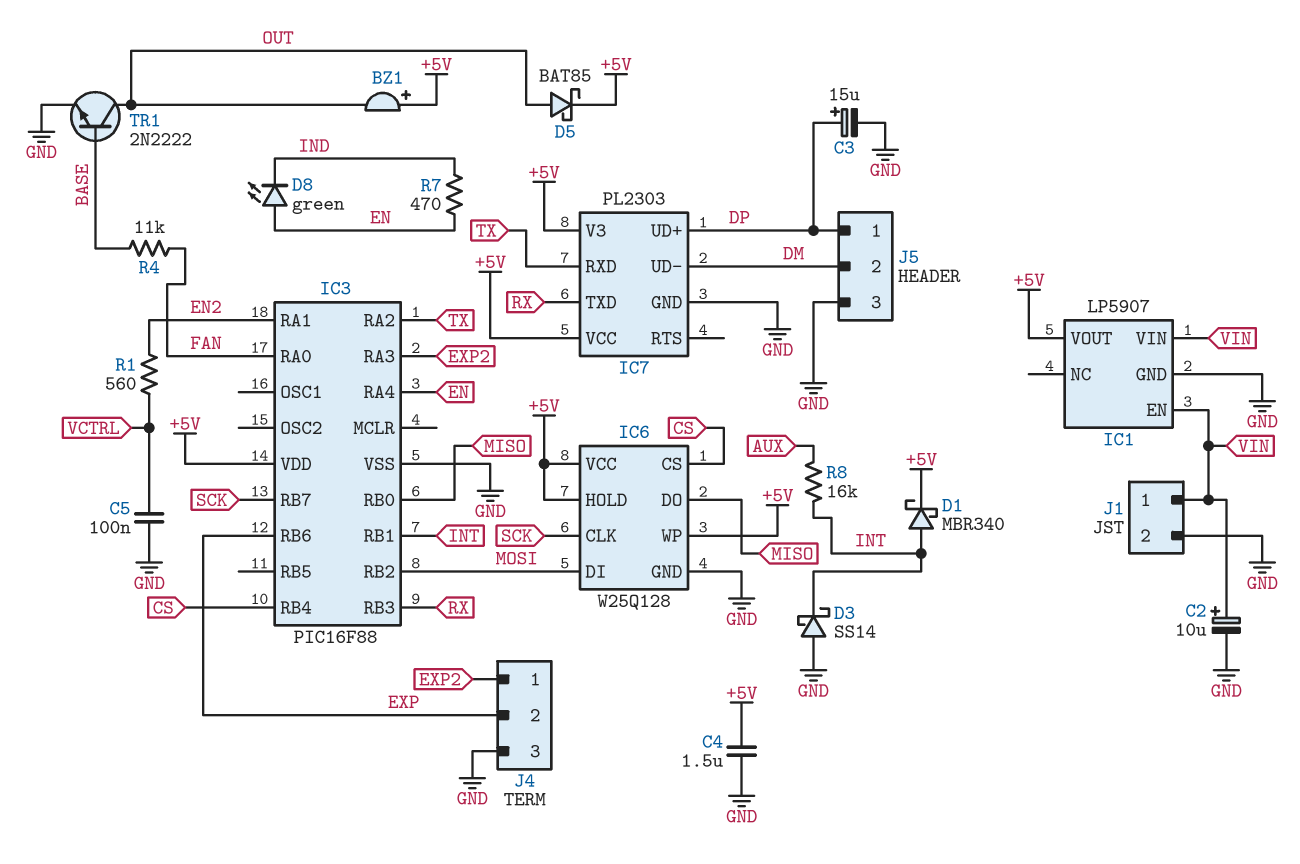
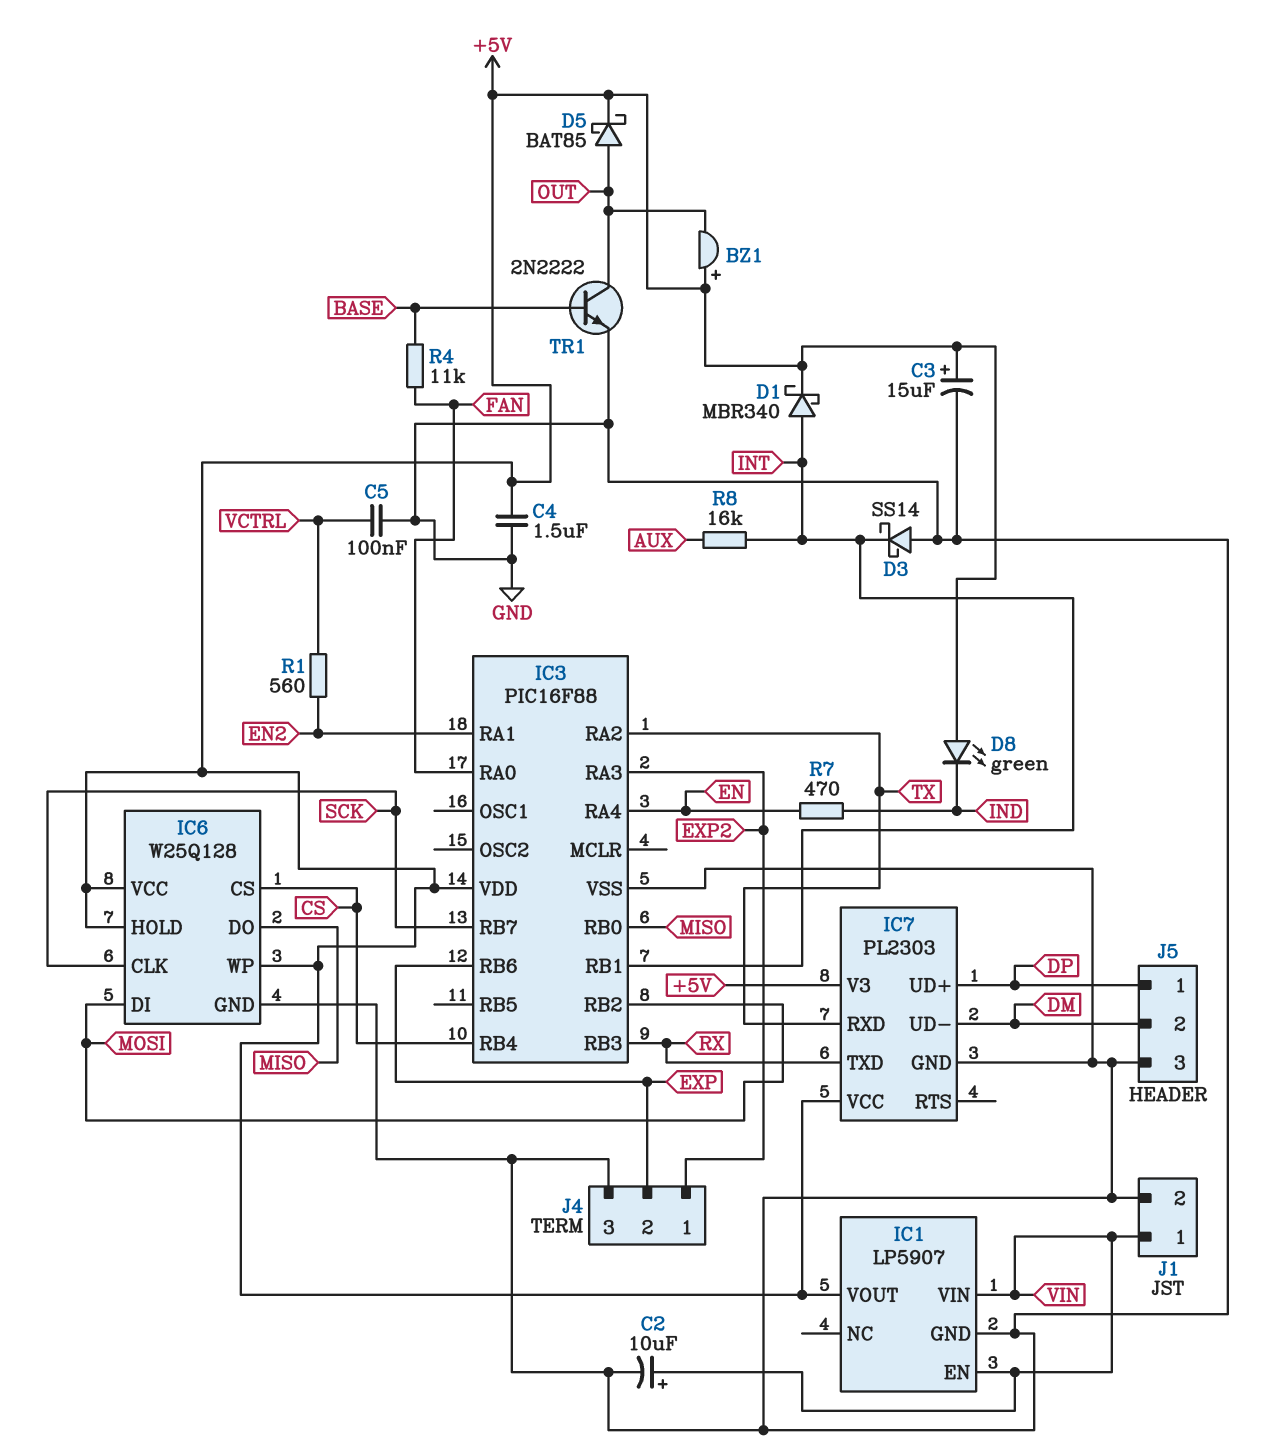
C3: 15uF (plus DP, minus GND) -> 15uF (plus +5V, minus GND)
D8: LED green (A EN, K IND) -> LED green (A +5V, K IND)

